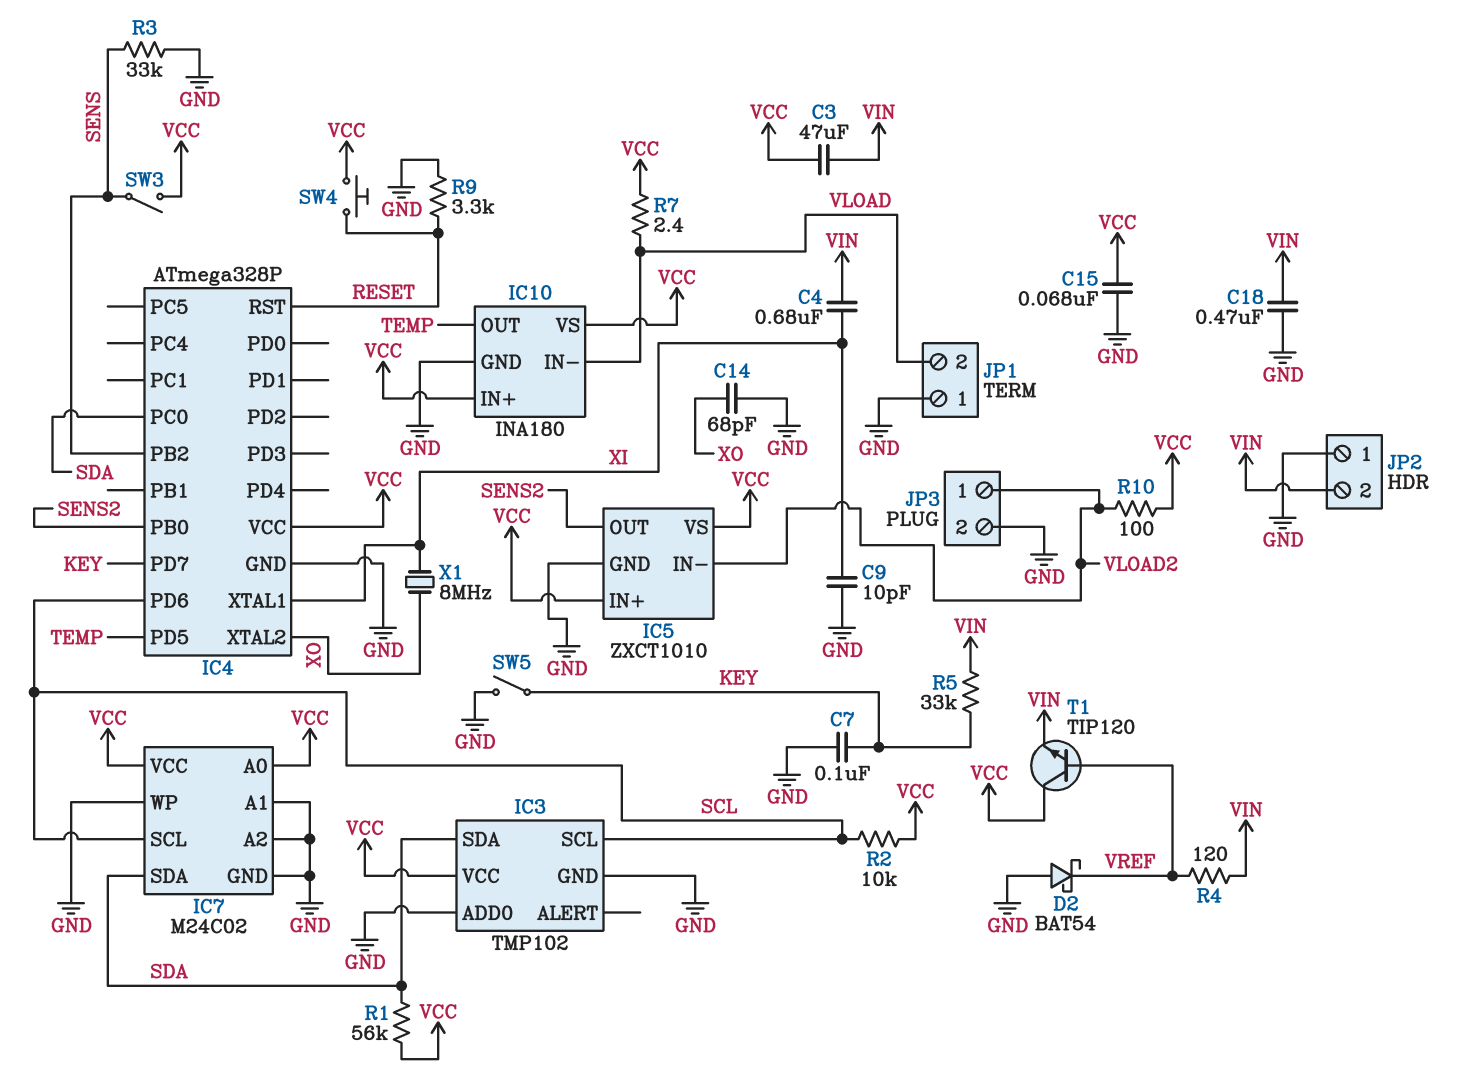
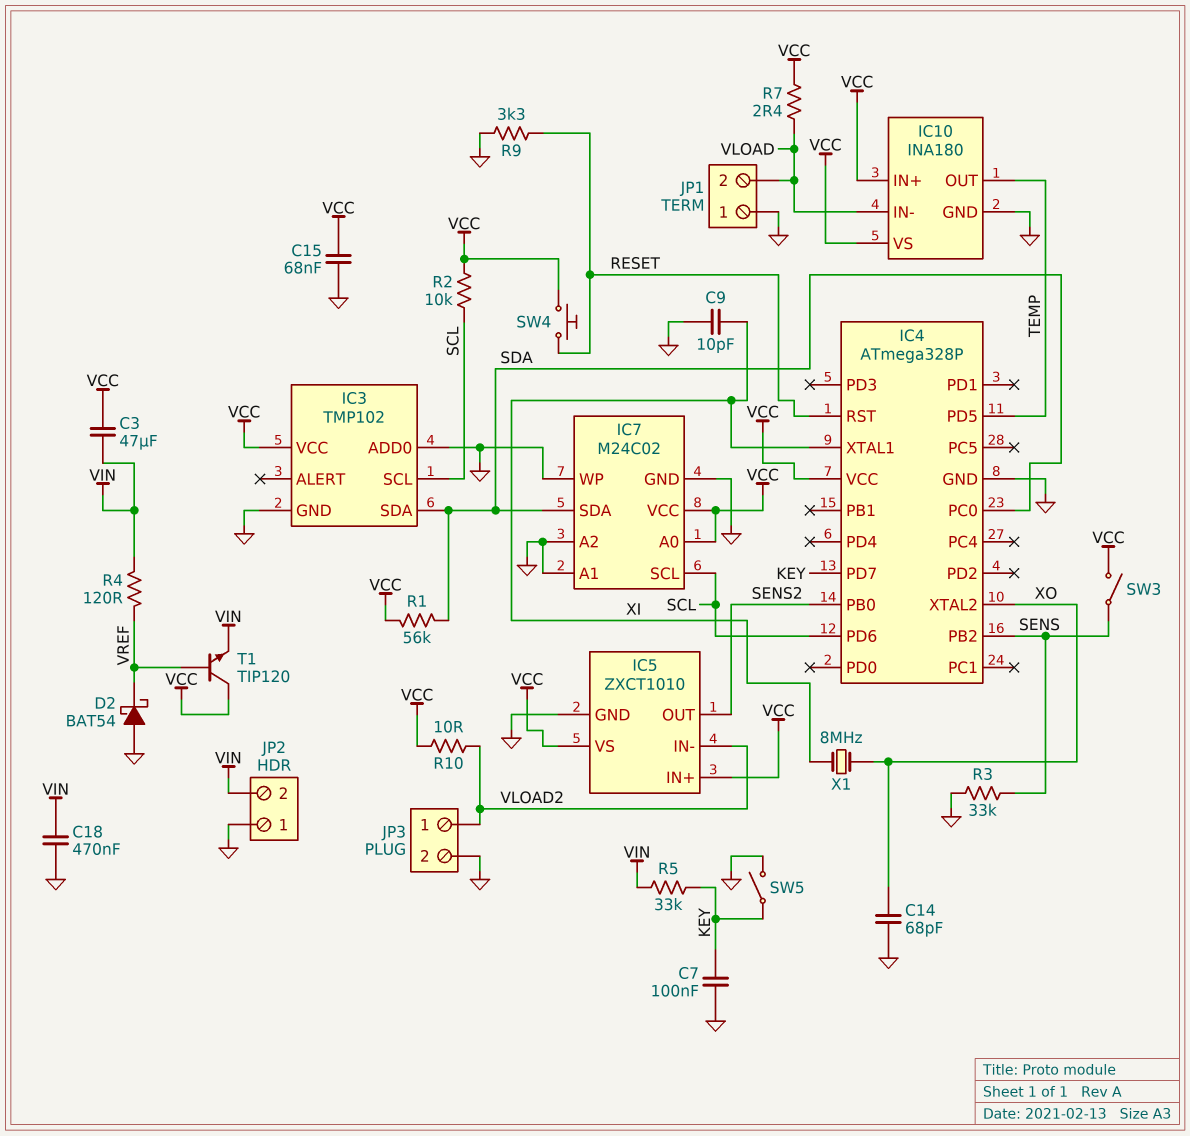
C4: 680nF (VIN, XI) -> none
R10: 100 (VCC, VLOAD2) -> 10 (VCC, VLOAD2)

